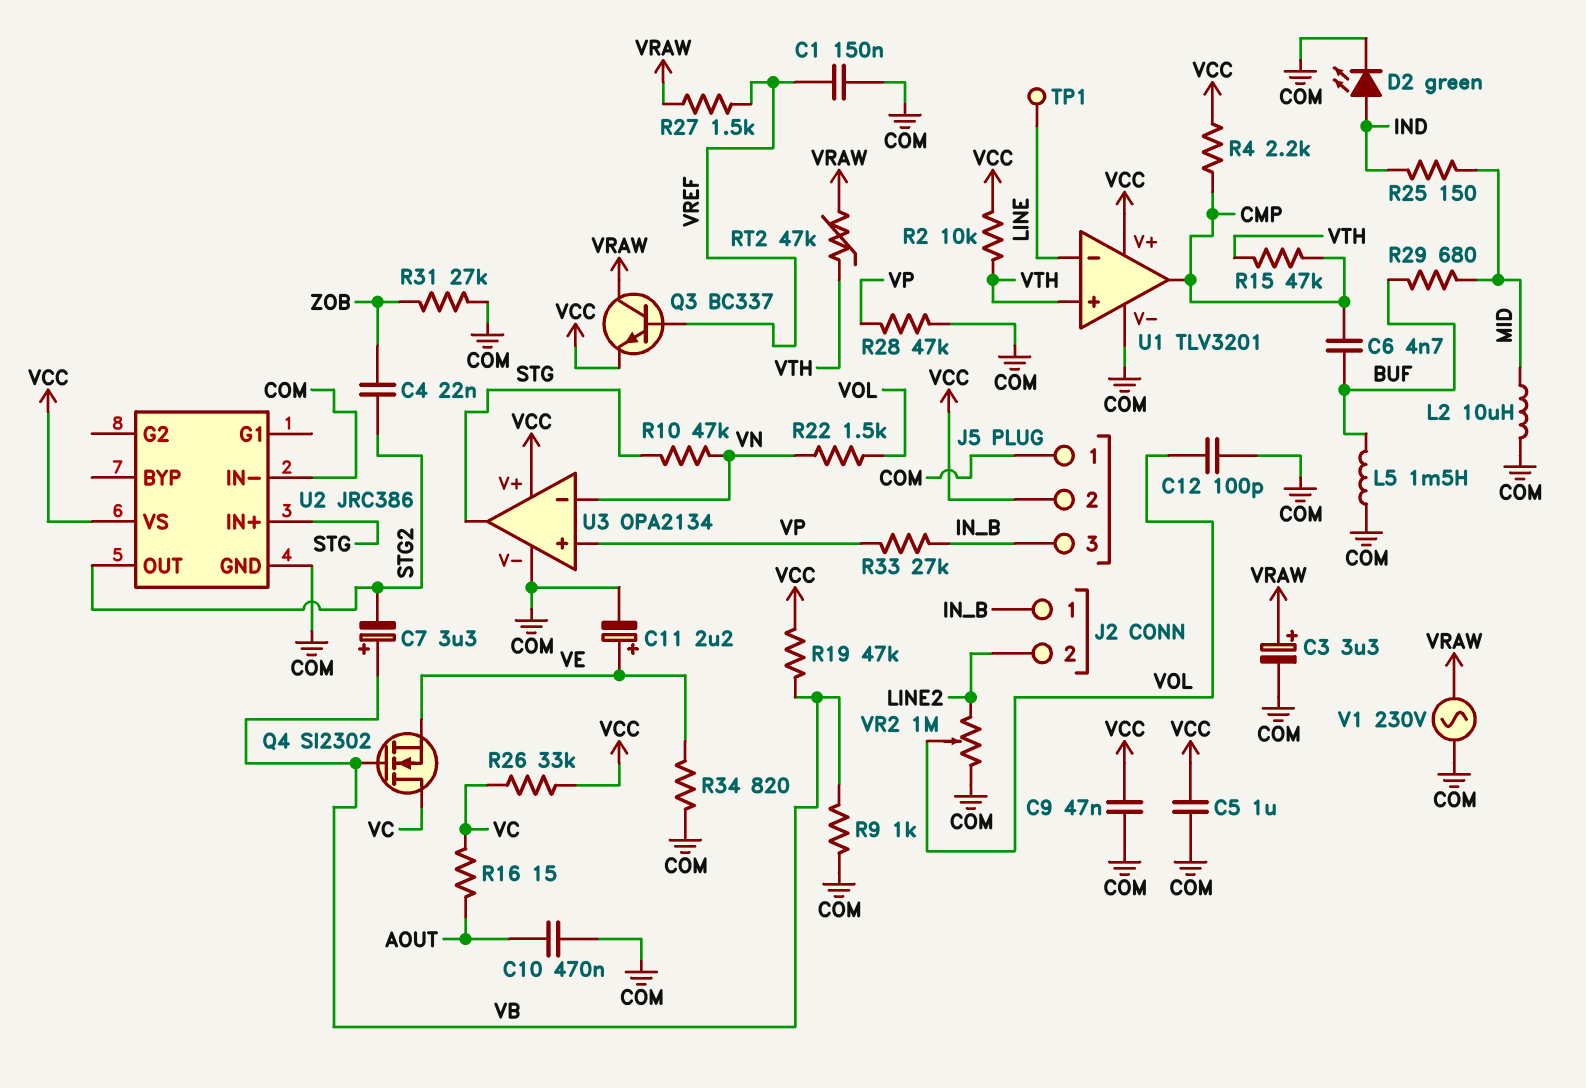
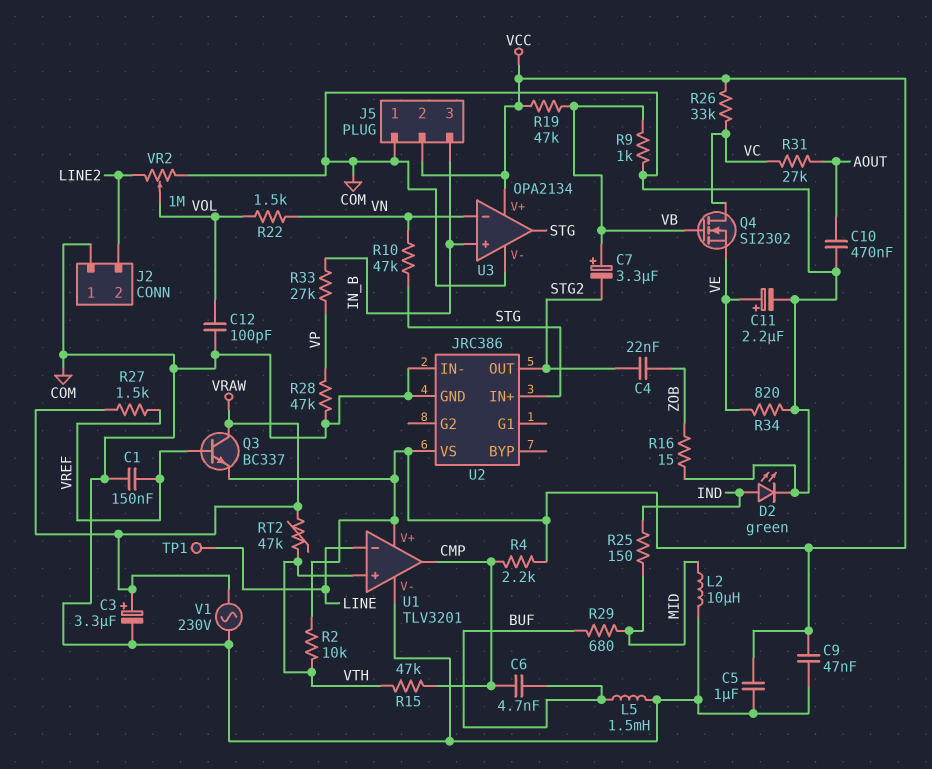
J2 pin 1: IN_B -> COM
R16: 15 (AOUT, VC) -> 15 (COM, ZOB)
R31: 27k (COM, ZOB) -> 27k (AOUT, VC)
U3 pin in+: VP -> IN_B

